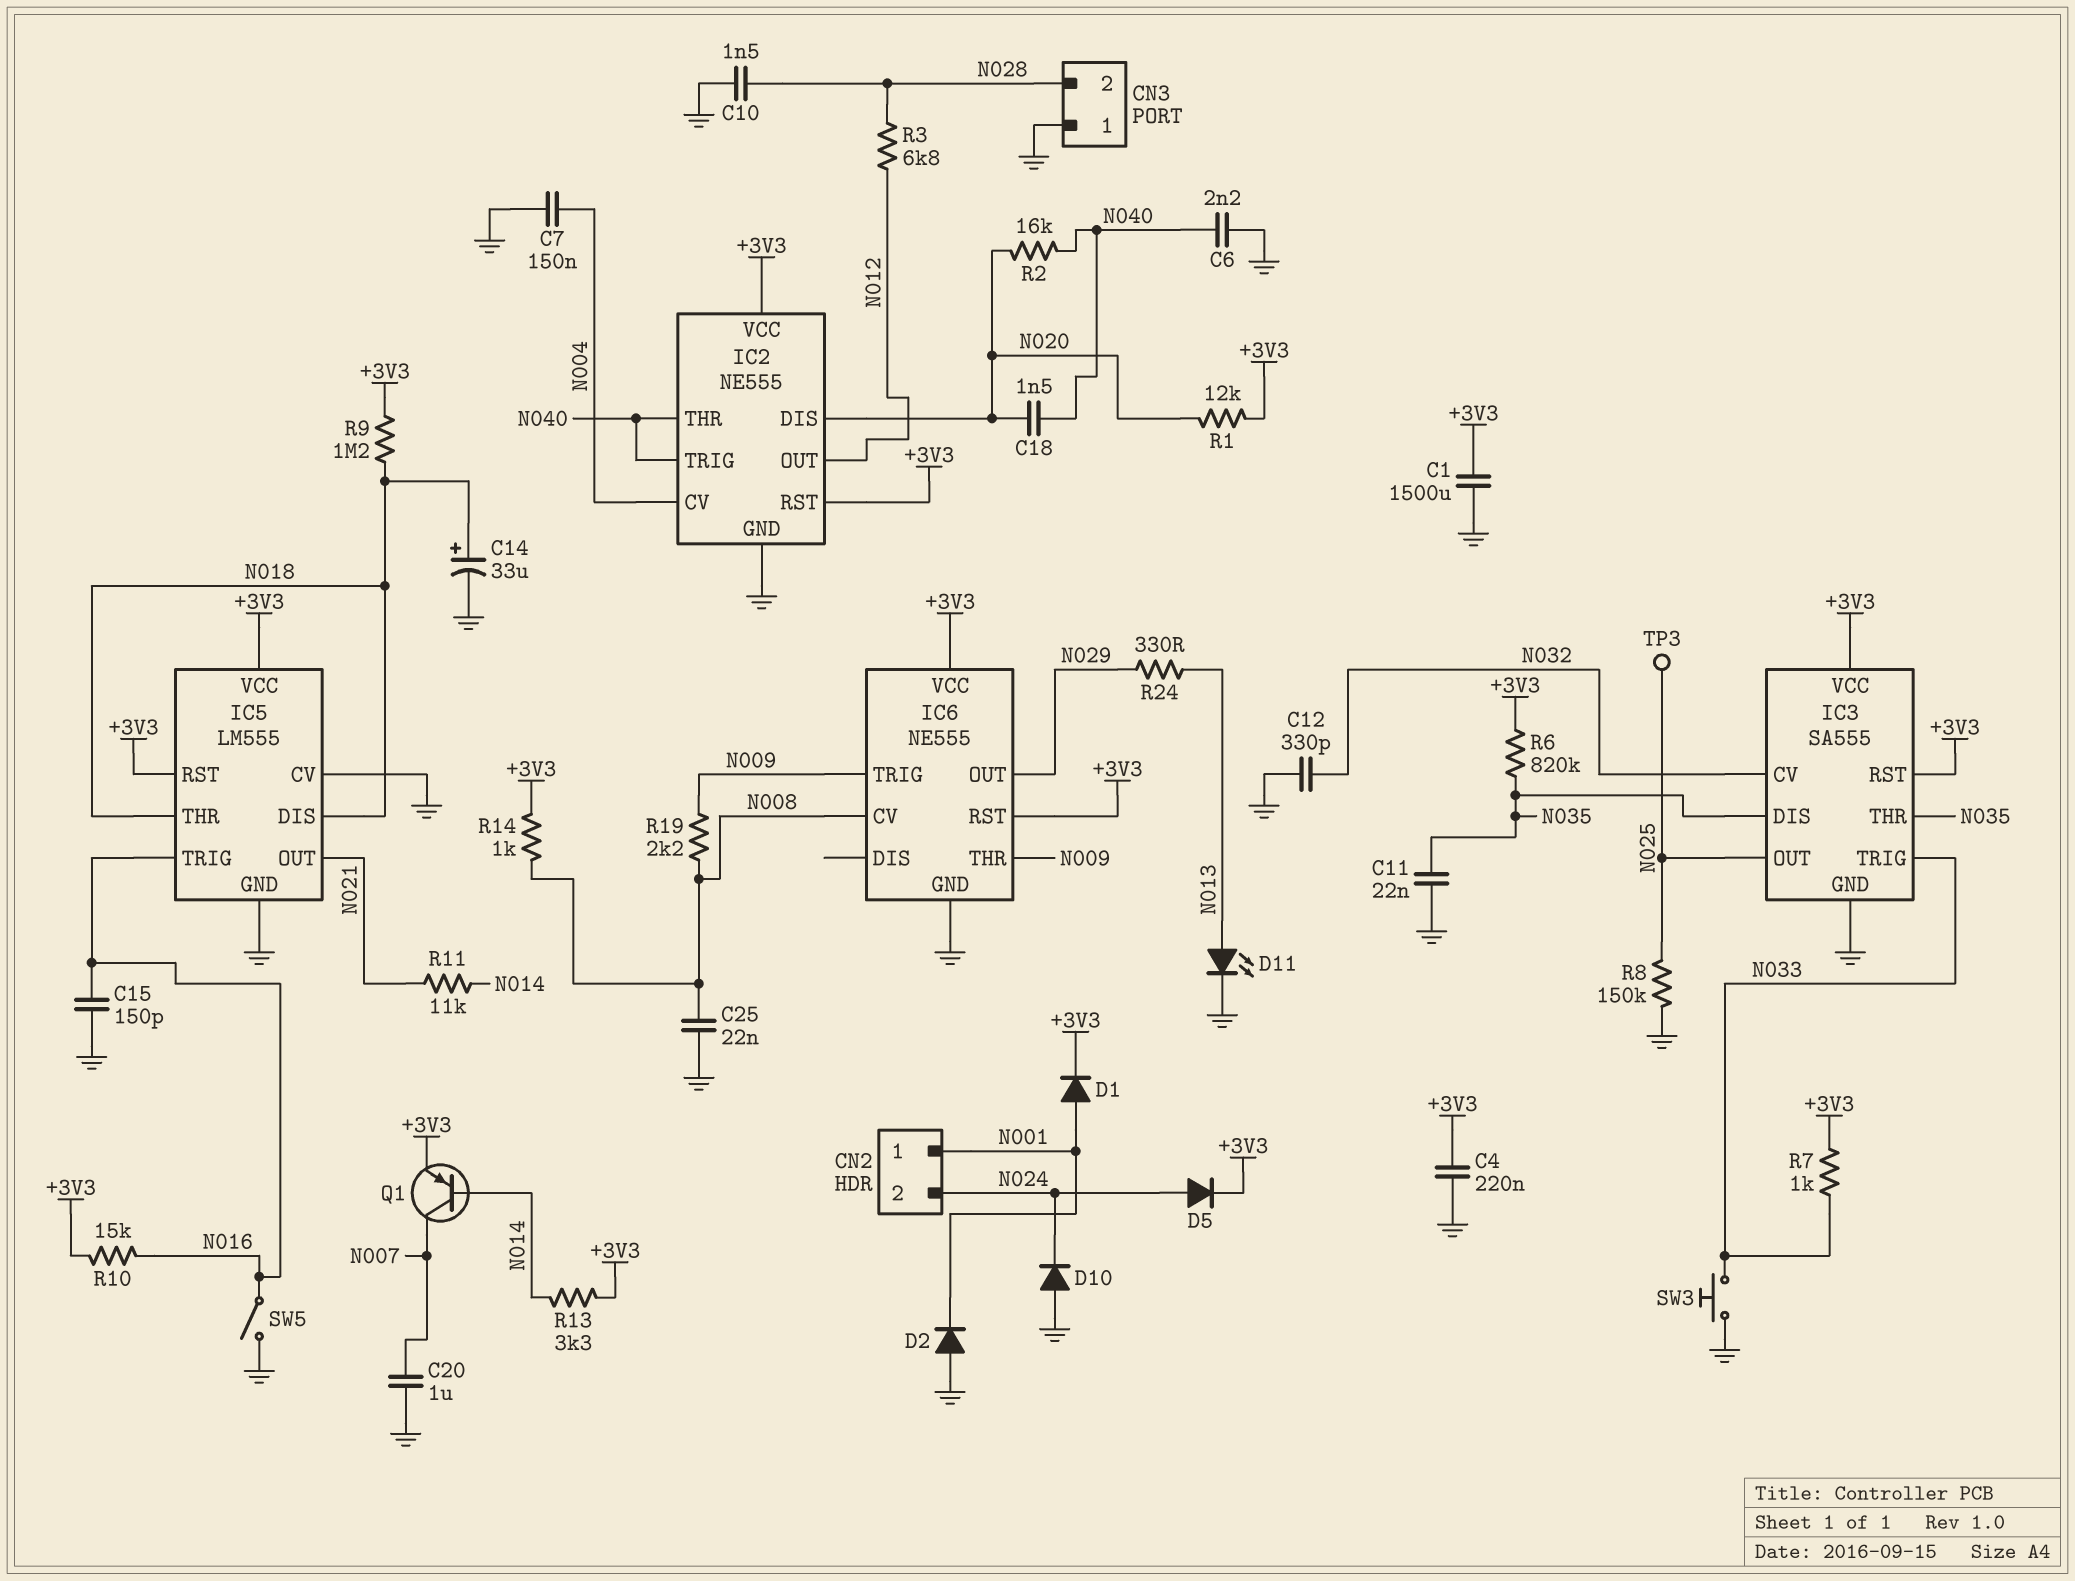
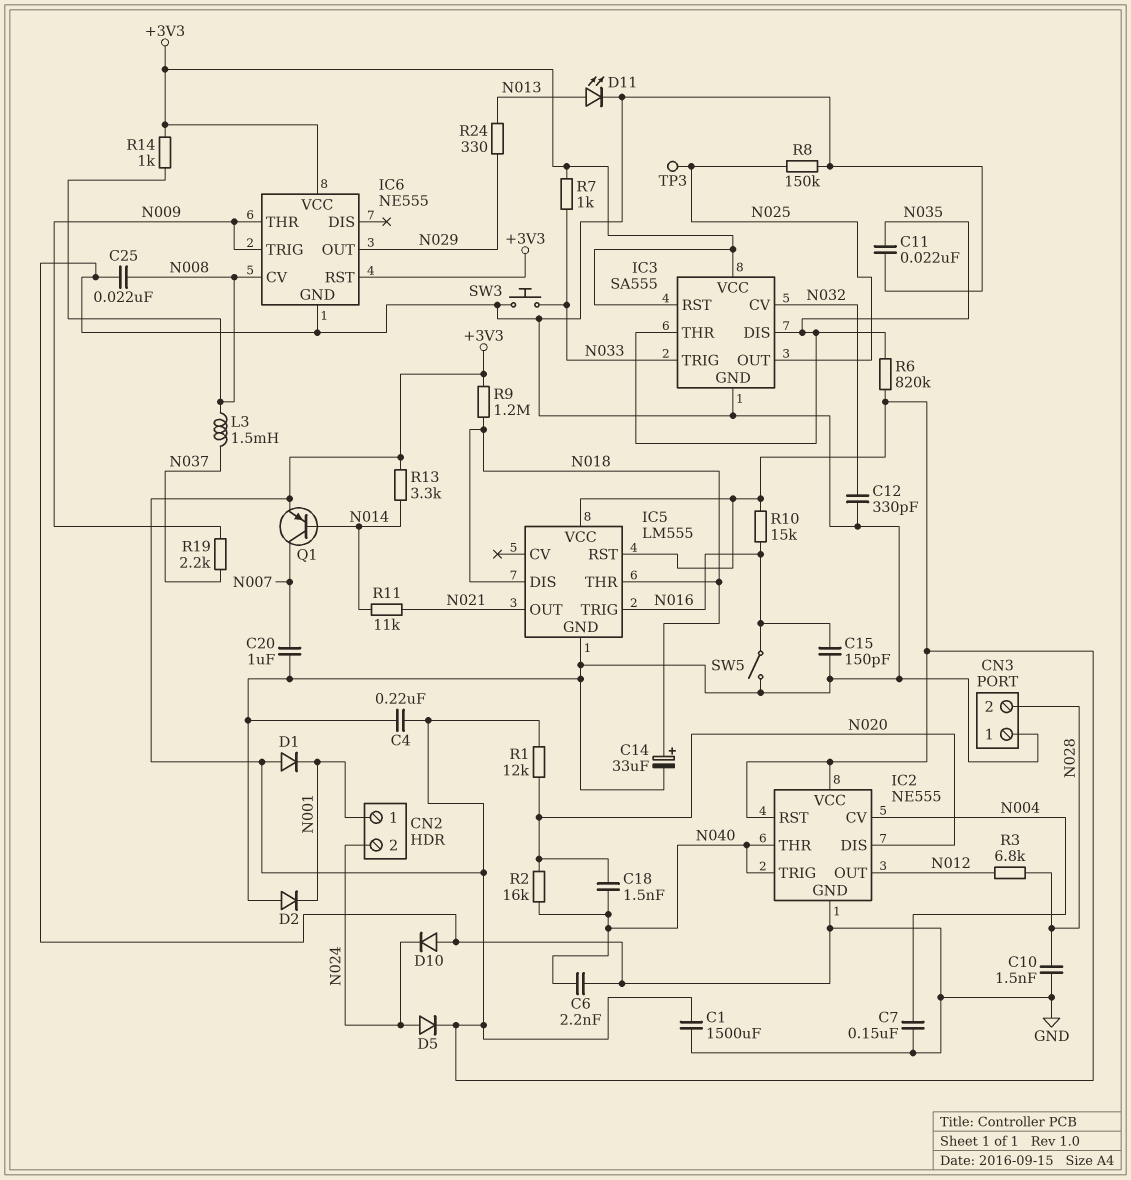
D1: diode (A N001, K +3V3) -> diode (A +3V3, K N001)
IC5 pin CV: GND -> none
L3: none -> 1.5mH (N008, N037)
R19: 2.2k (N008, N009) -> 2.2k (N009, N037)

